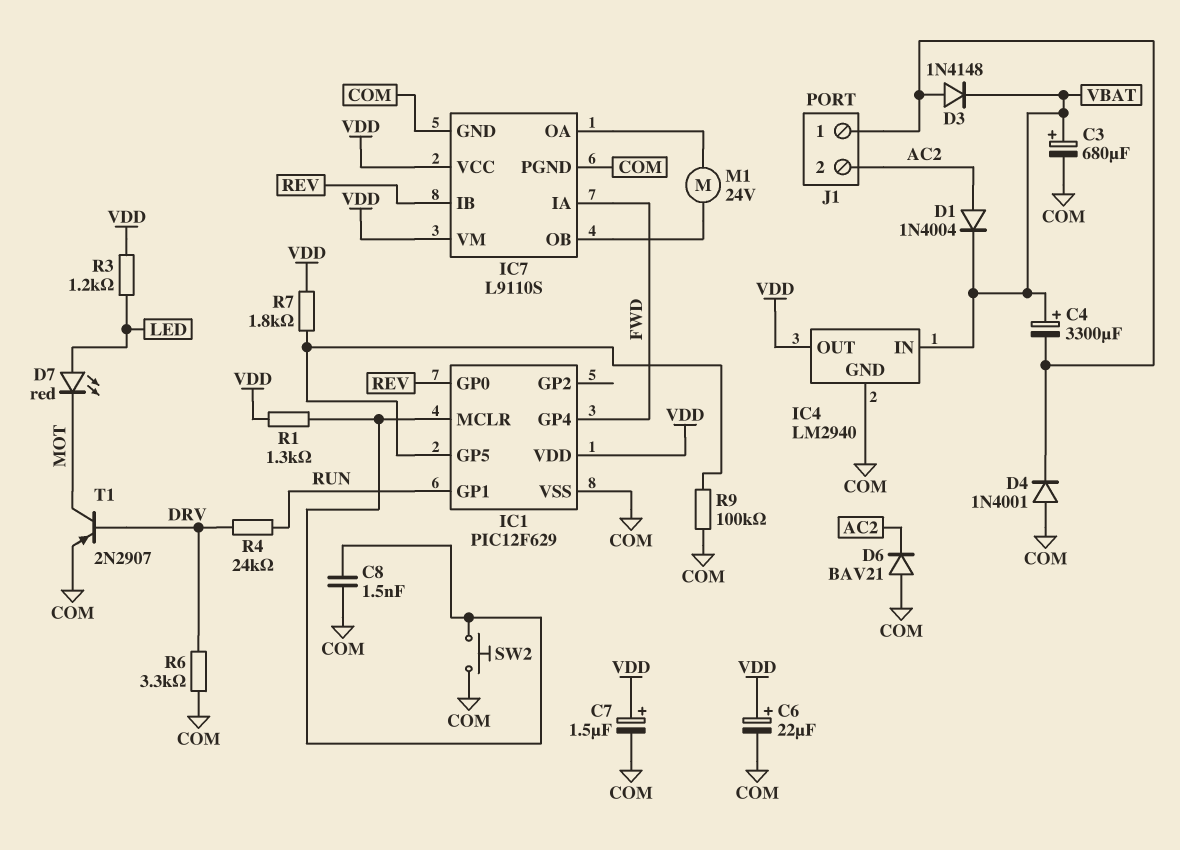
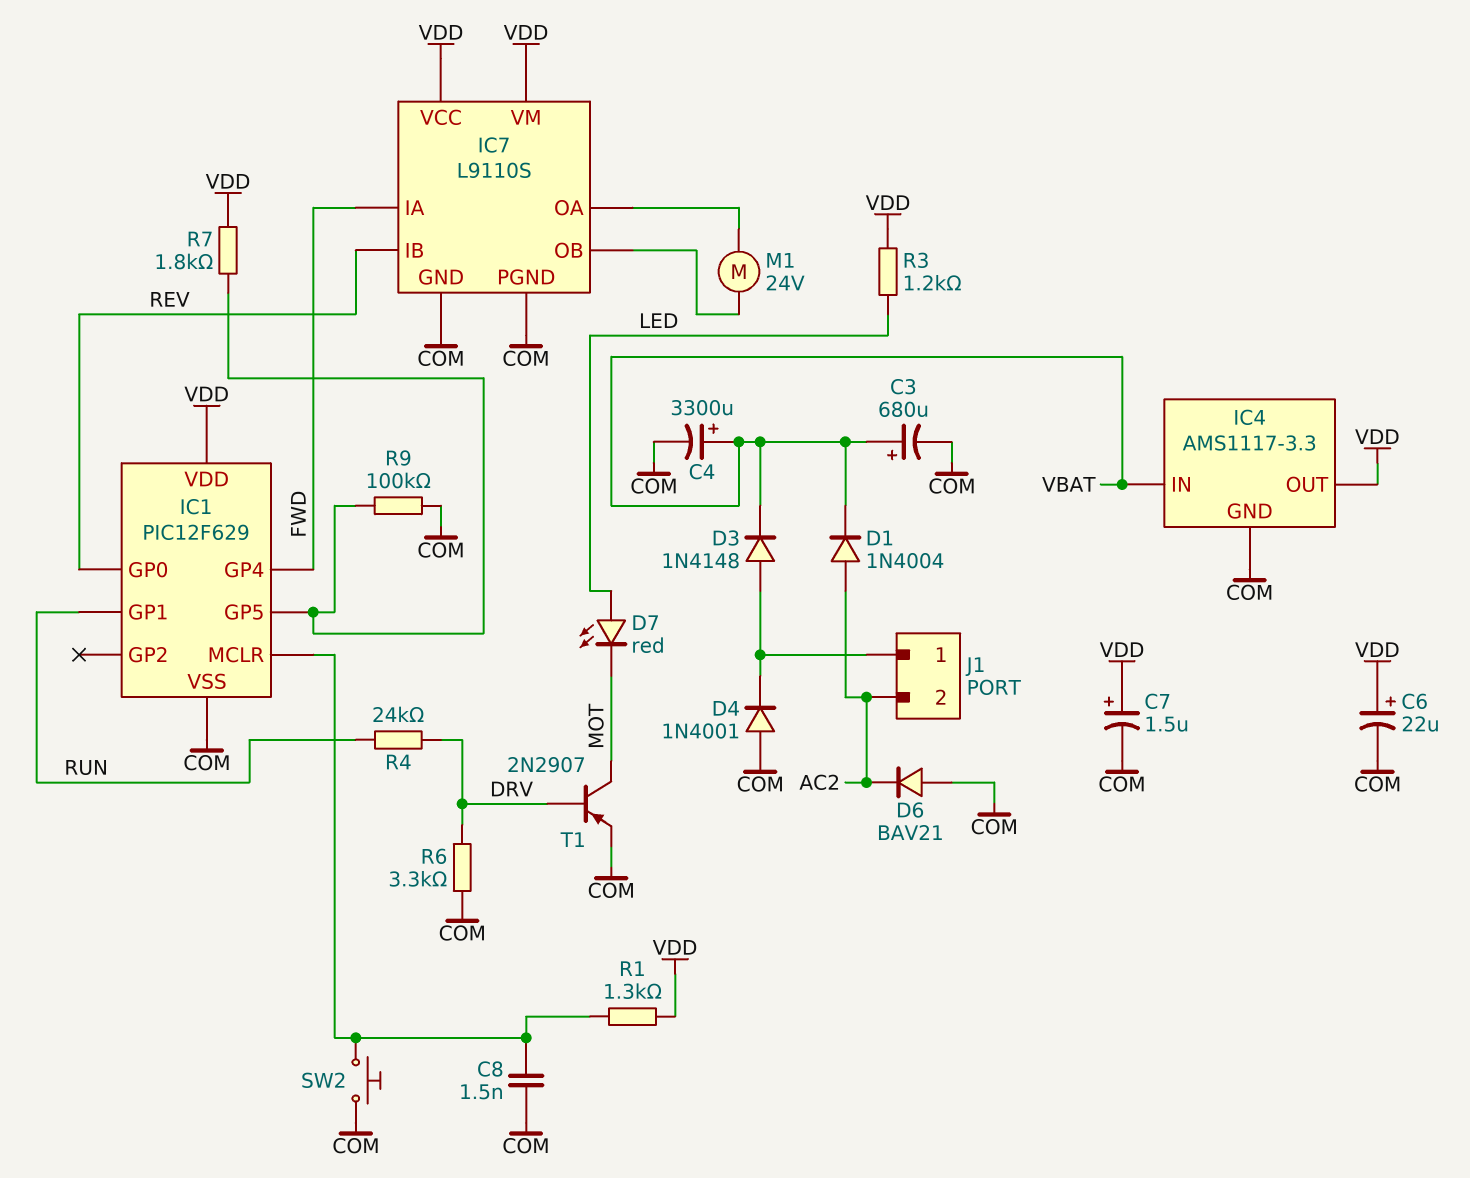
C4: 3300uF (plus VBAT, minus J1/1) -> 3300uF (plus VBAT, minus COM)
IC4: LM2940 -> AMS1117-3.3

